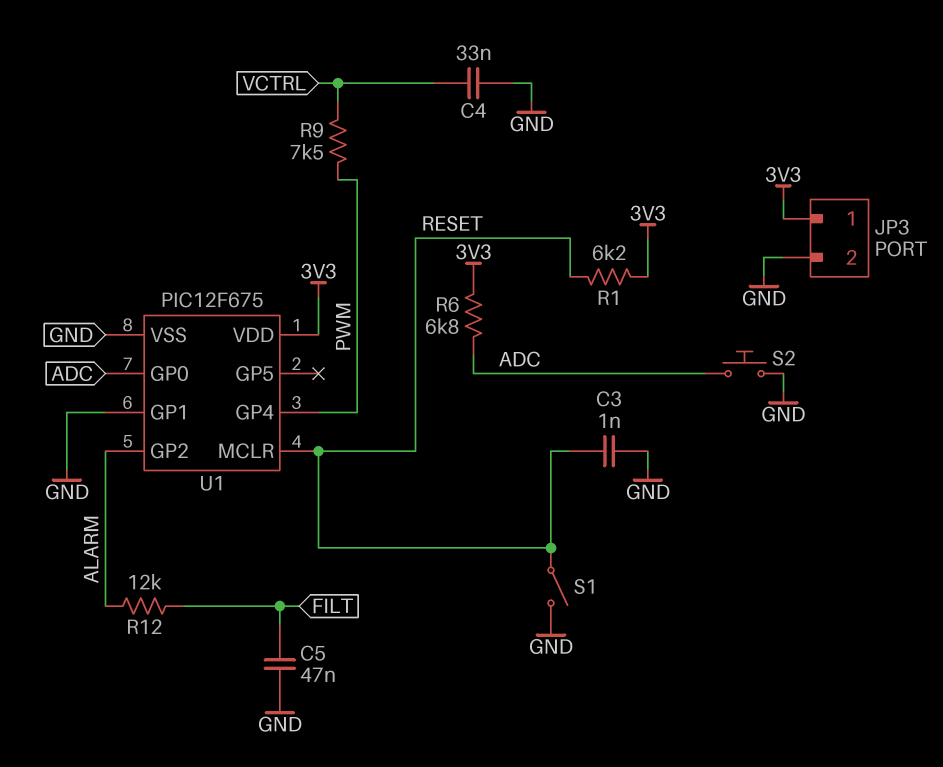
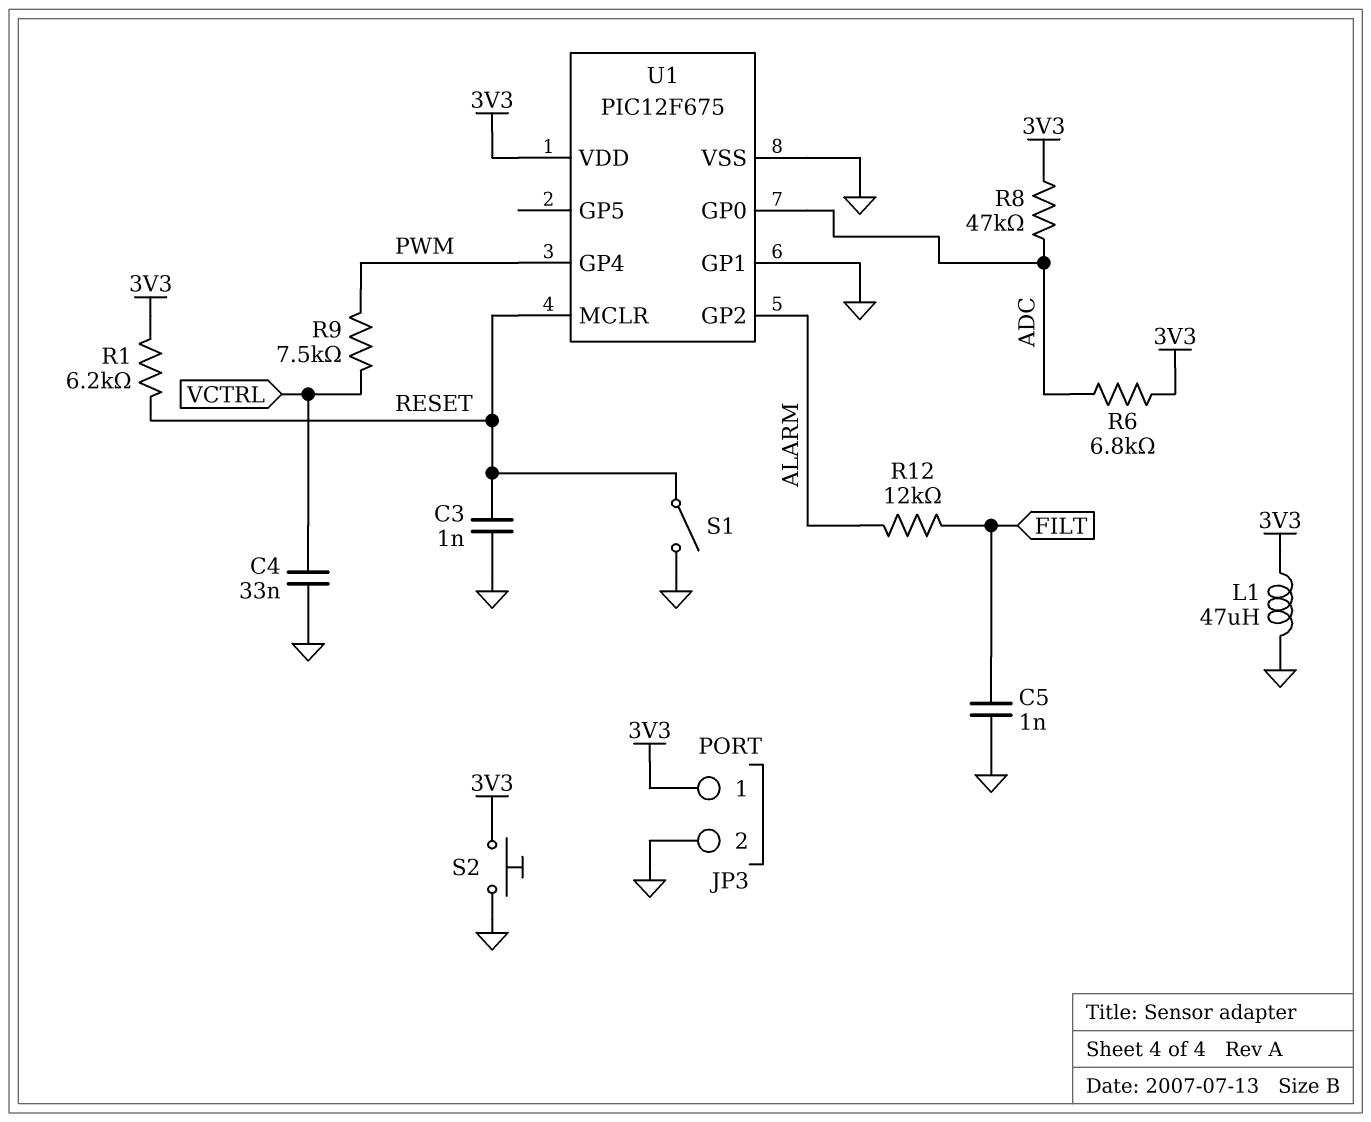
C5: 47nF (FILT, GND) -> 1nF (FILT, GND)
L1: none -> 47uH (3V3, GND)
R8: none -> 47k (3V3, ADC)
S2: button (ADC, GND) -> button (3V3, GND)

